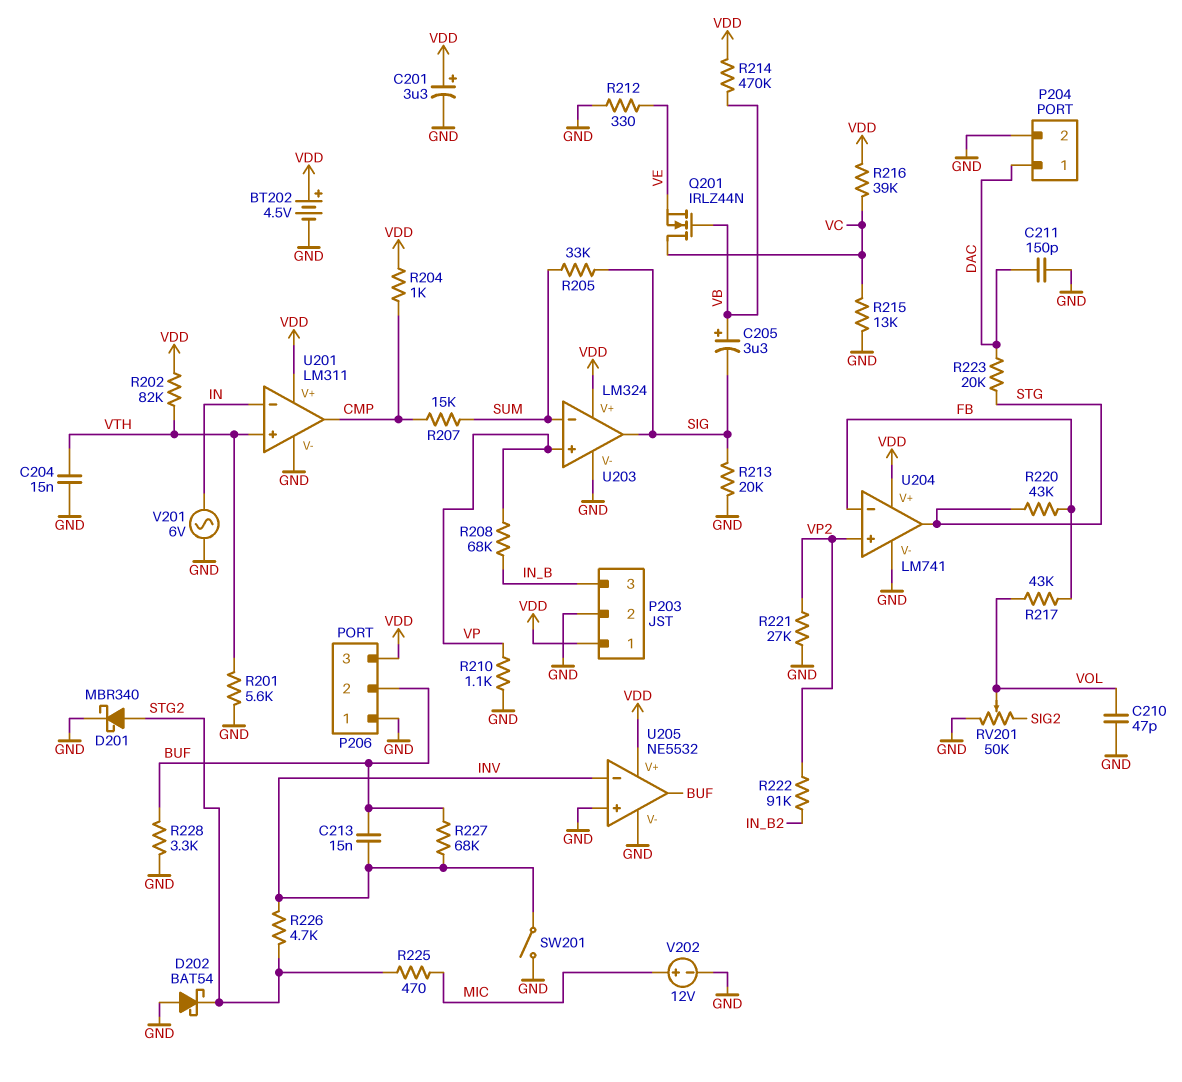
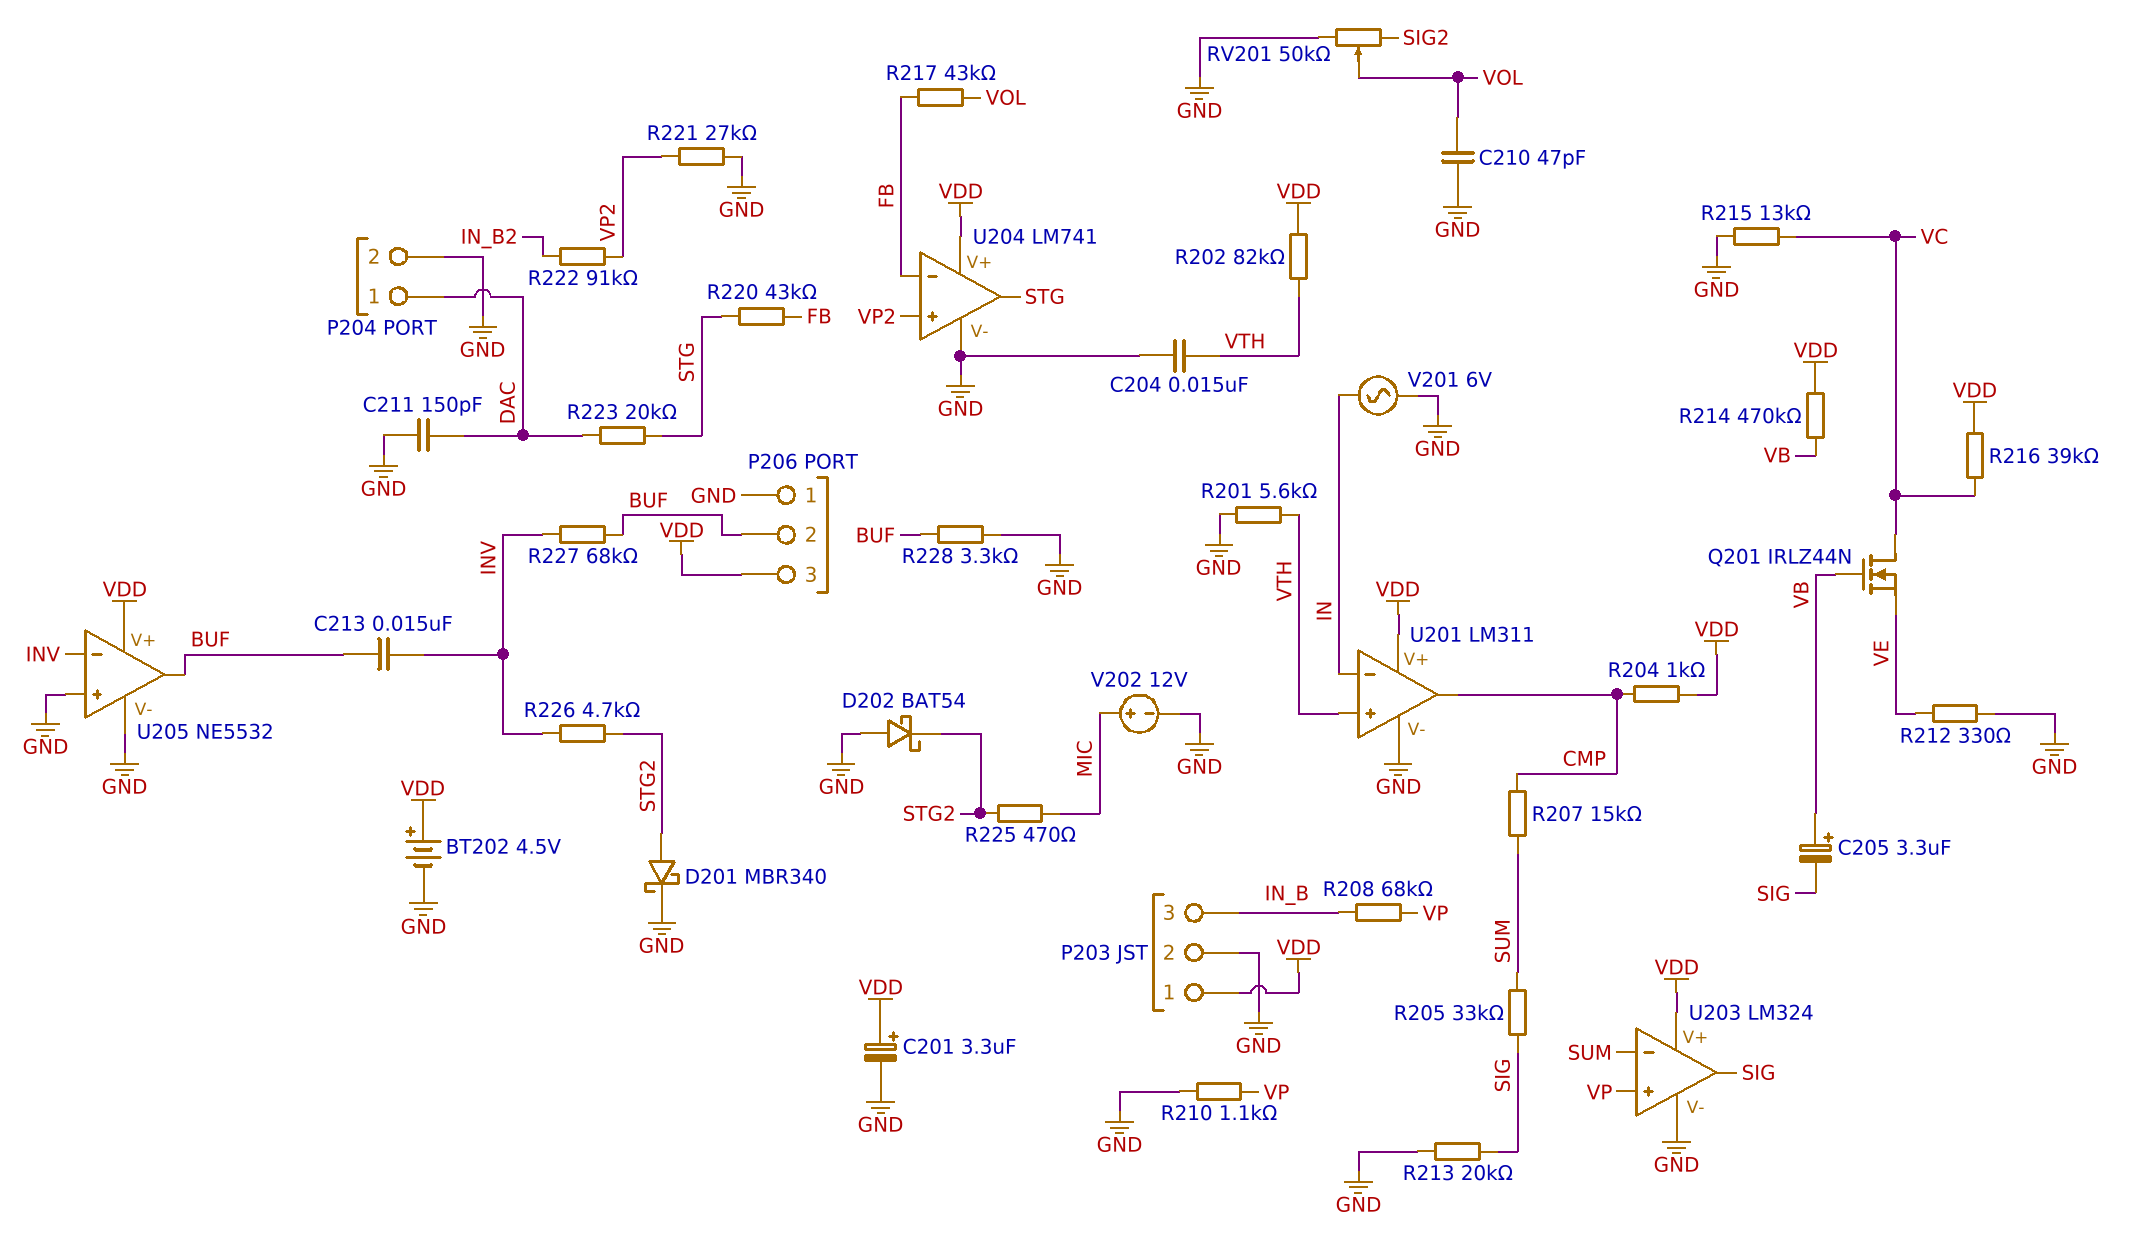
SW201: switch (GND, INV) -> none

